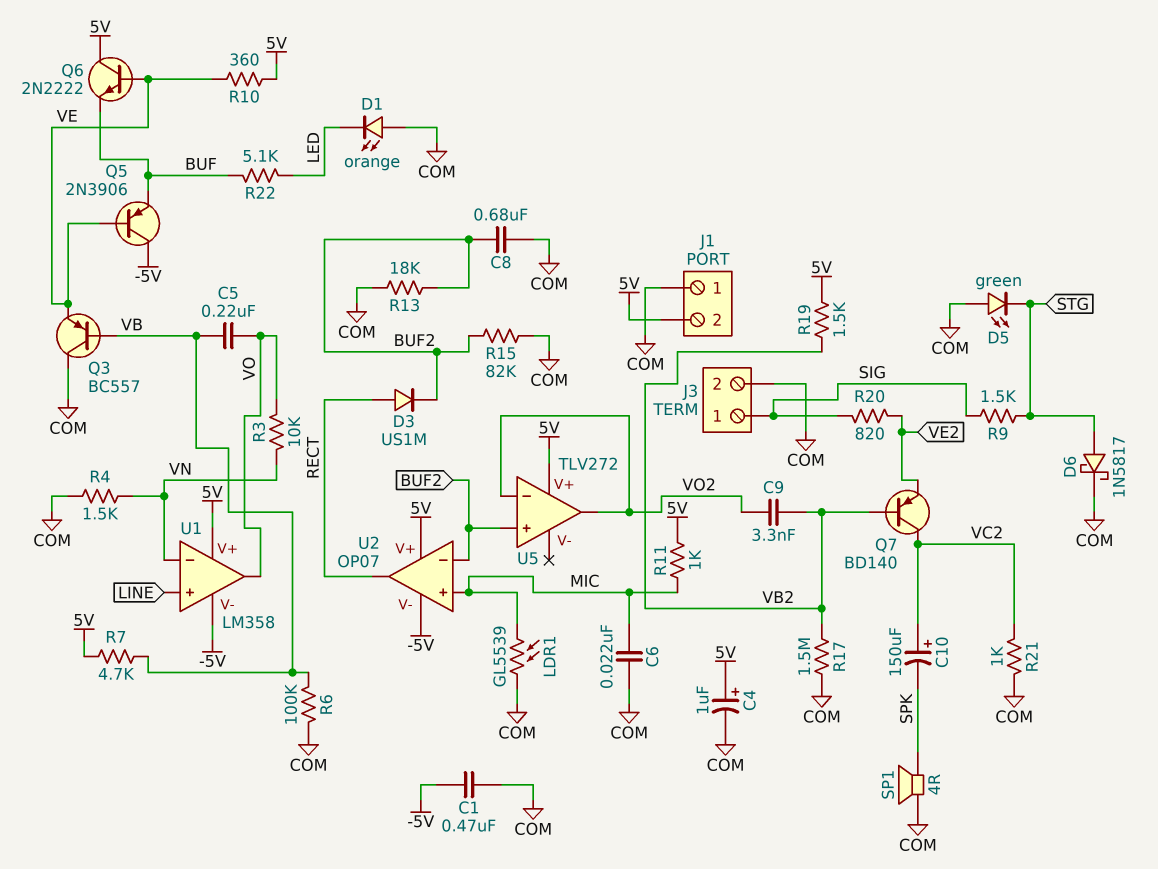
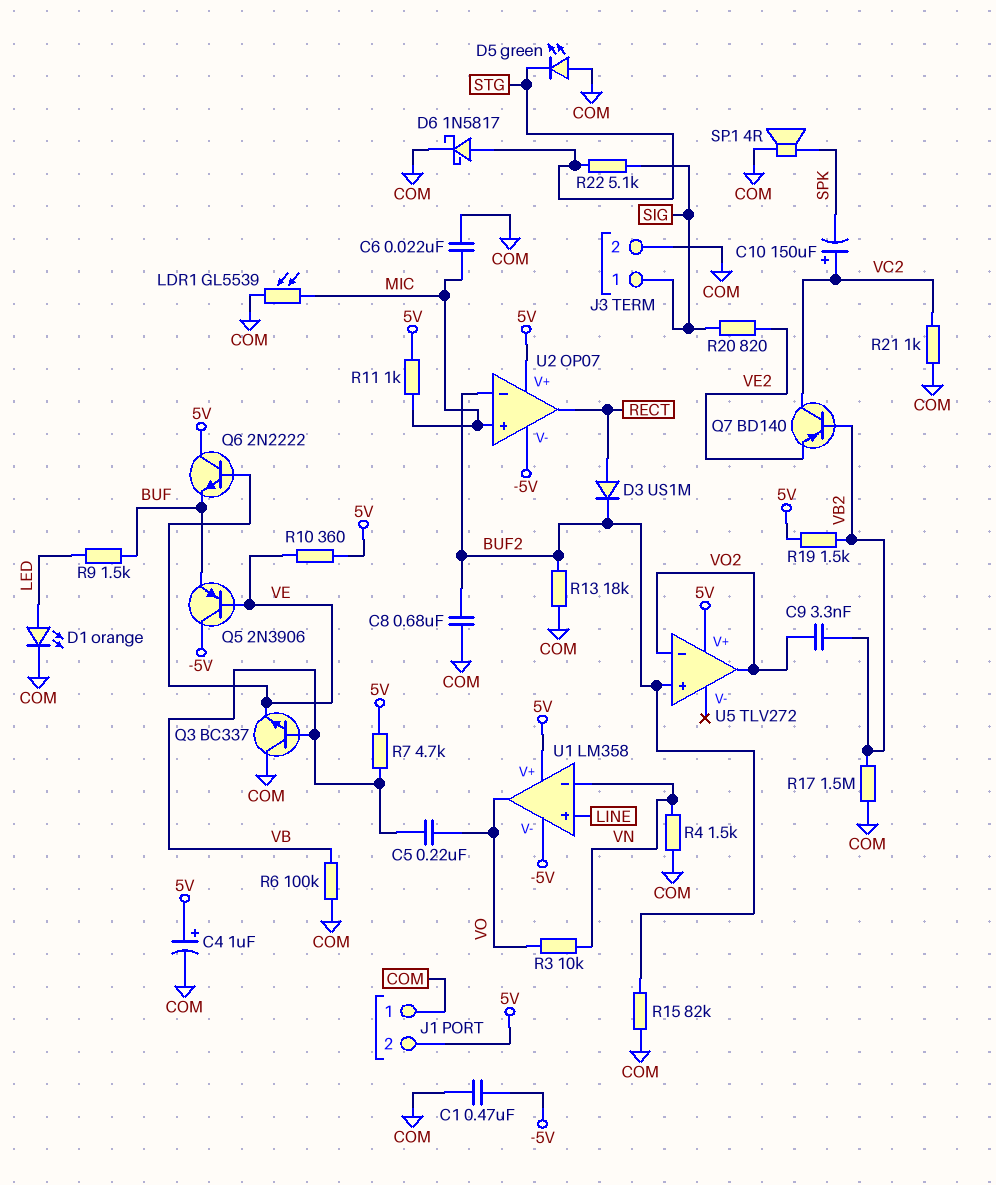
D1: LED orange (A COM, K LED) -> LED orange (A LED, K COM)
Q3: PNP BC557 (B VB, C COM, E VE) -> NPN BC337 (B VB, C COM, E VE)
R9: 1.5k (SIG, STG) -> 1.5k (BUF, LED)
R22: 5.1k (BUF, LED) -> 5.1k (SIG, STG)

